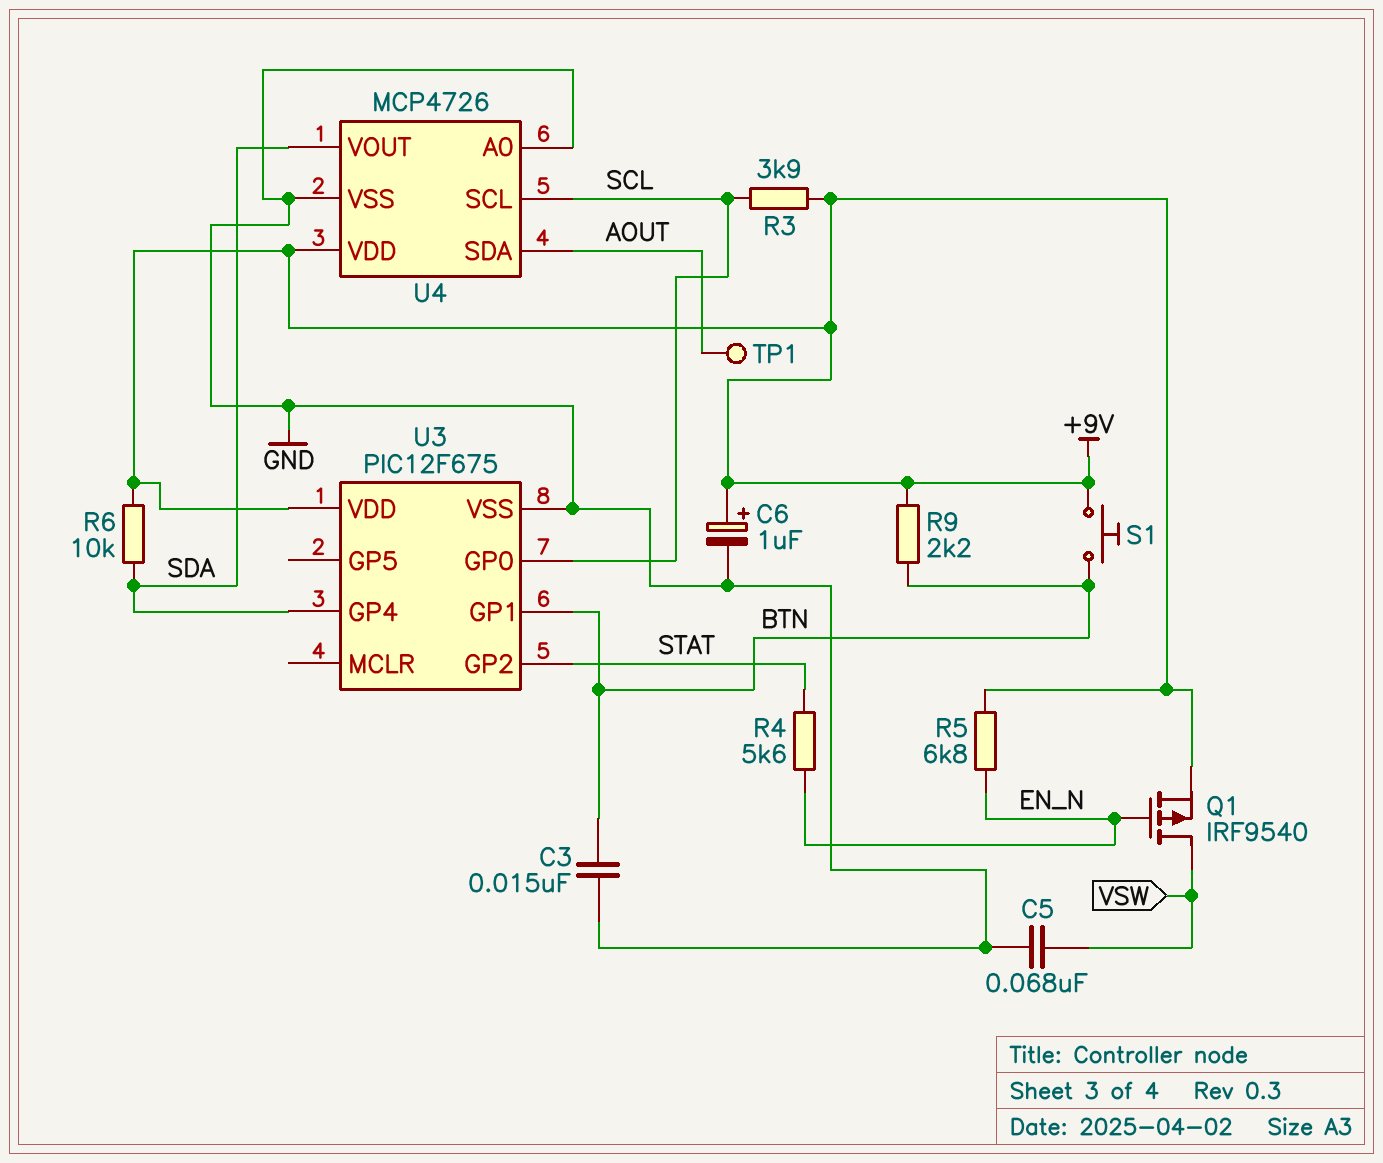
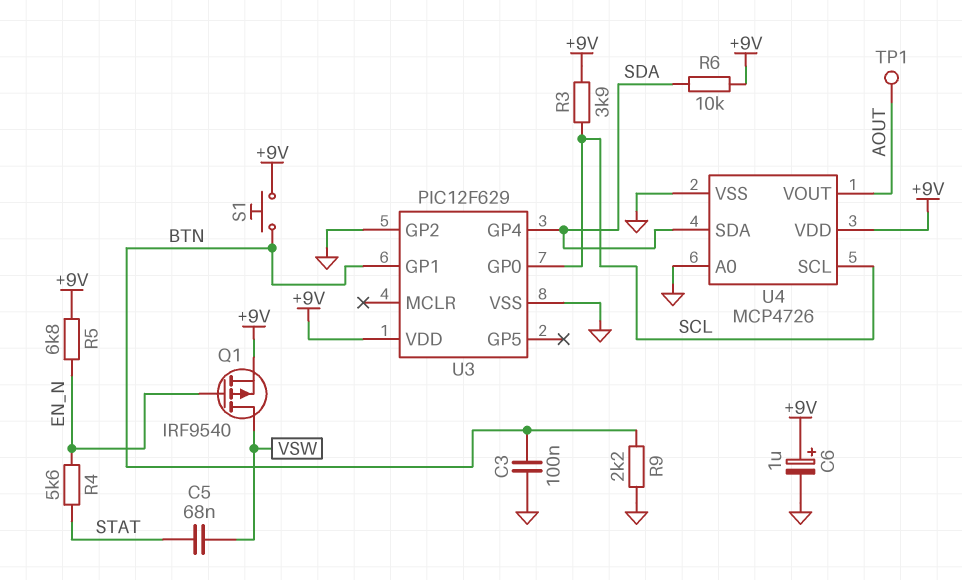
C3: 15nF (BTN, GND) -> 100nF (BTN, GND)
C5: 68nF (GND, VSW) -> 68nF (STAT, VSW)
R9: 2.2k (+9V, BTN) -> 2.2k (BTN, GND)
U3: PIC12F675 -> PIC12F629
U3 pin GP2: STAT -> GND
U4 pin SDA: AOUT -> SDA
U4 pin VOUT: SDA -> AOUT

